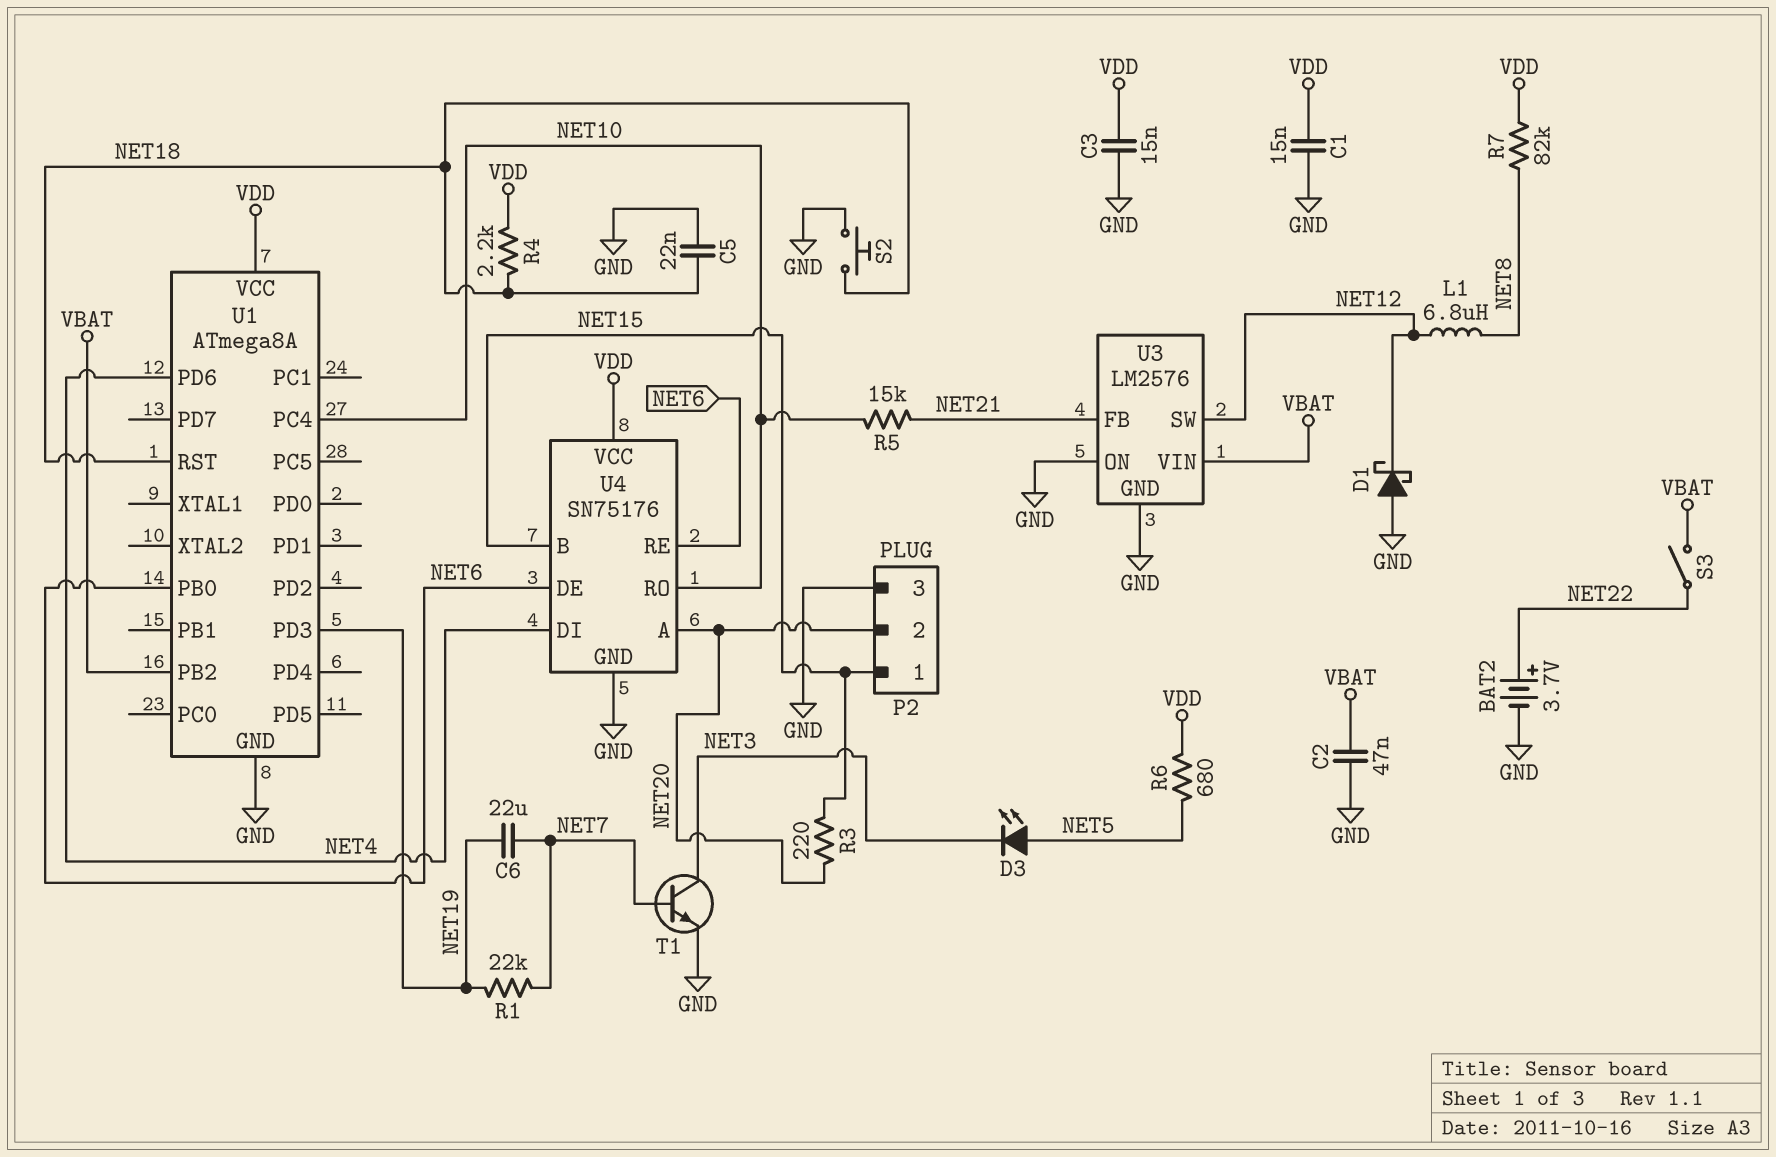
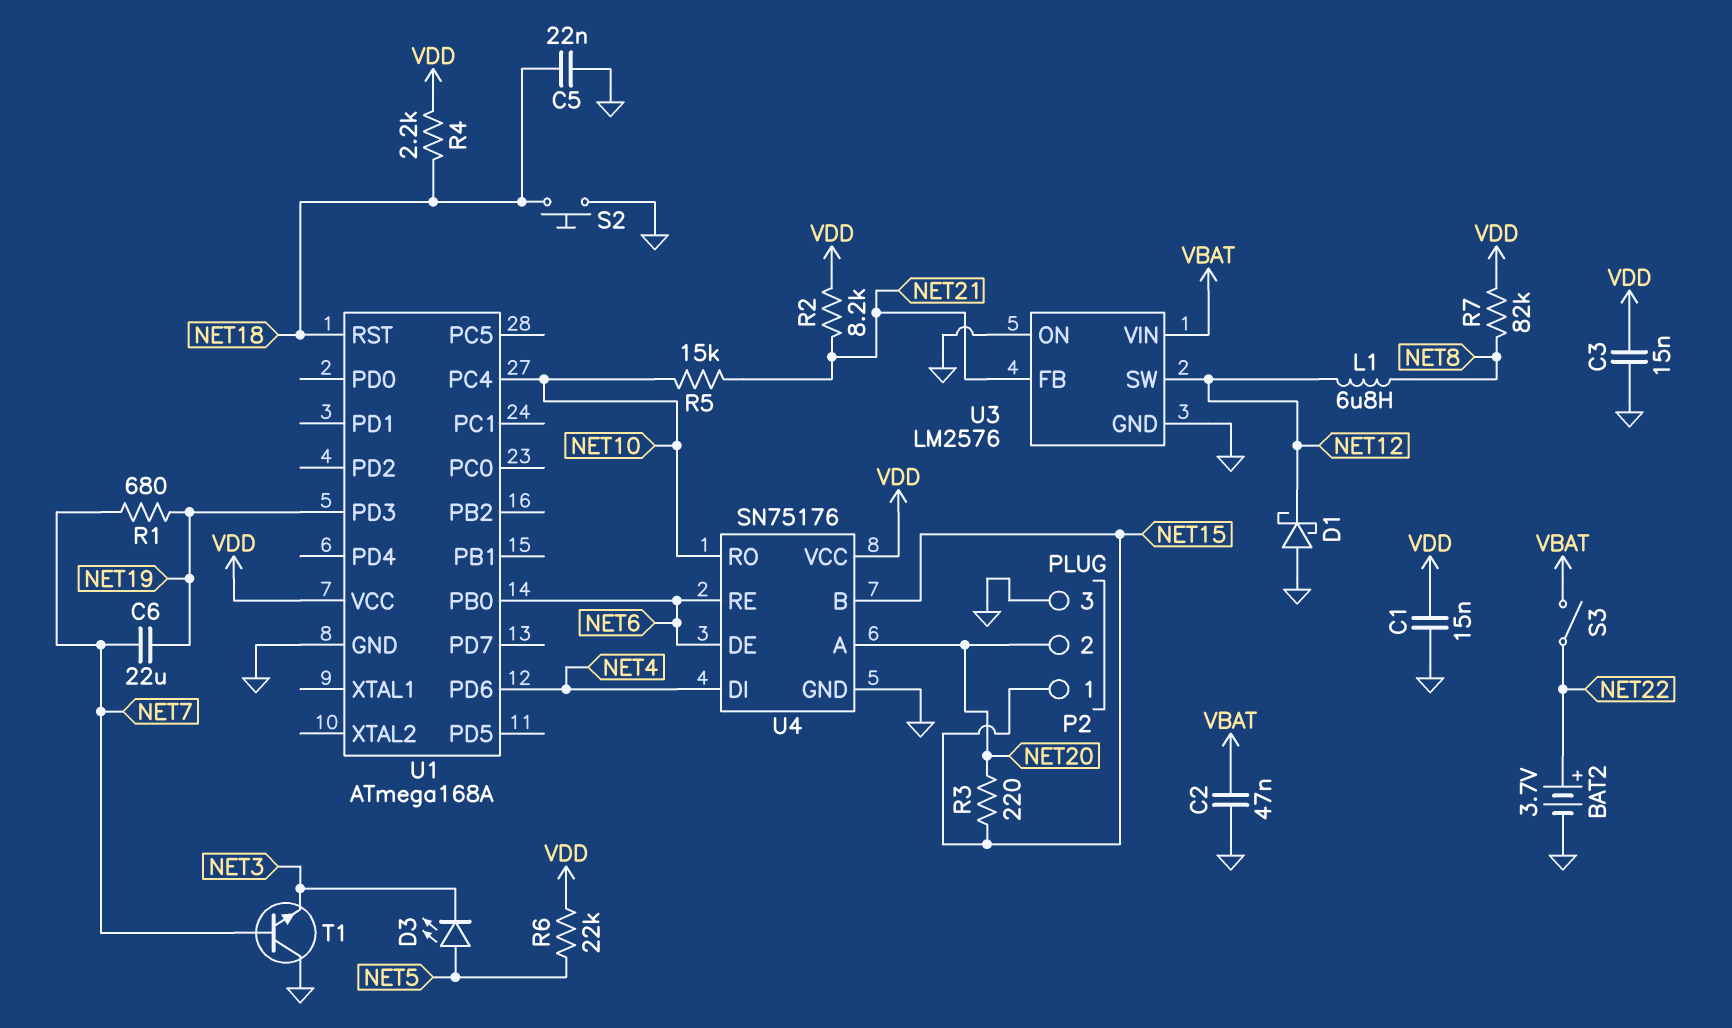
R1: 22k (NET7, NET19) -> 680 (NET7, NET19)
R2: none -> 8.2k (NET21, VDD)
R6: 680 (NET5, VDD) -> 22k (NET5, VDD)
T1: NPN (B NET7, C NET3, E GND) -> NPN (B NET7, C GND, E NET3)
U1: ATmega8A -> ATmega168A
U1 pin PB2: VBAT -> none

